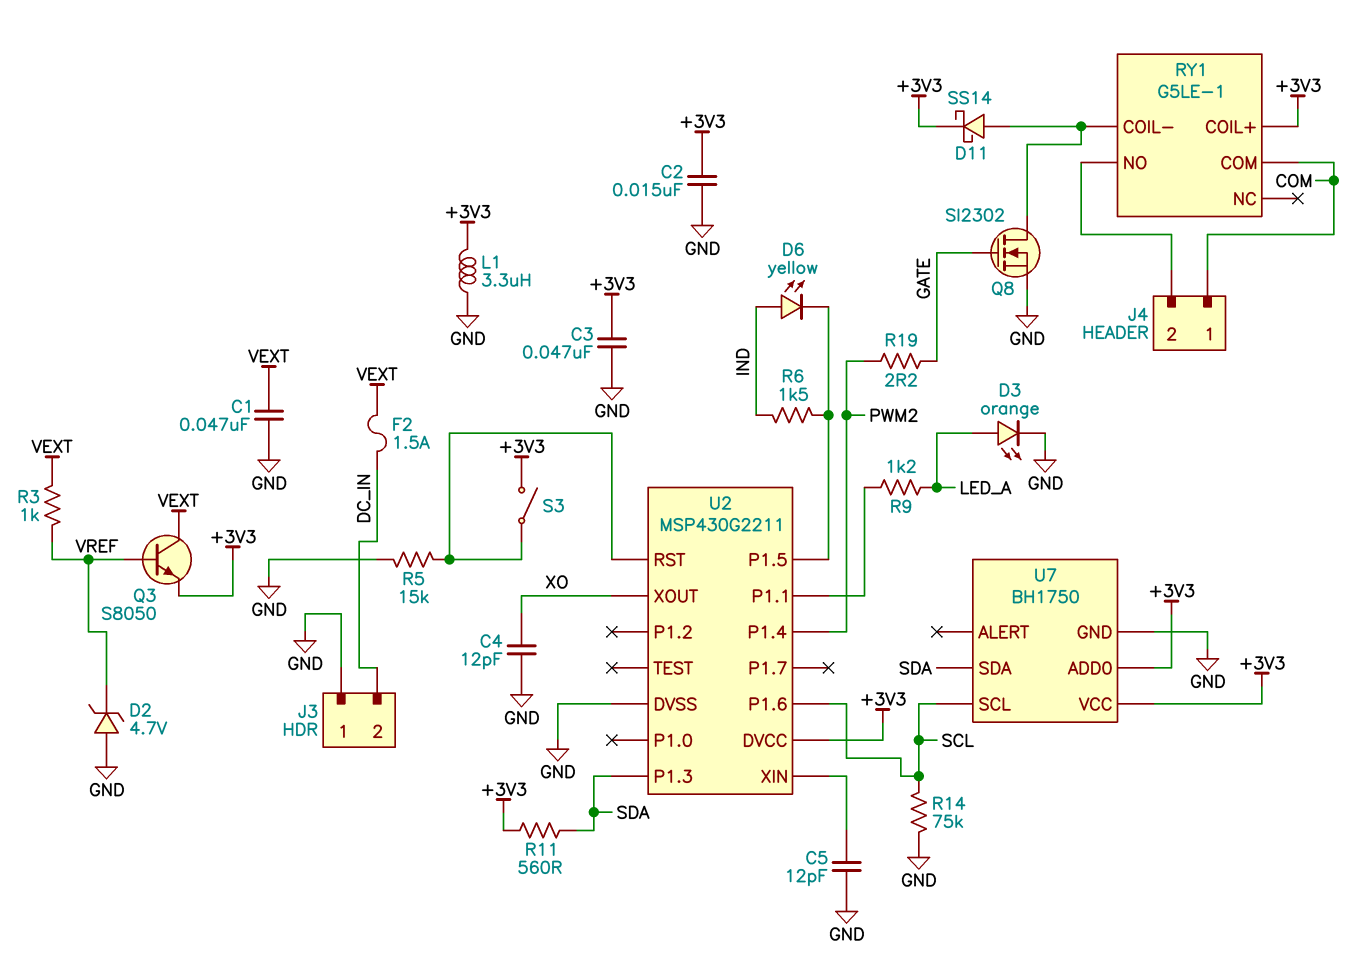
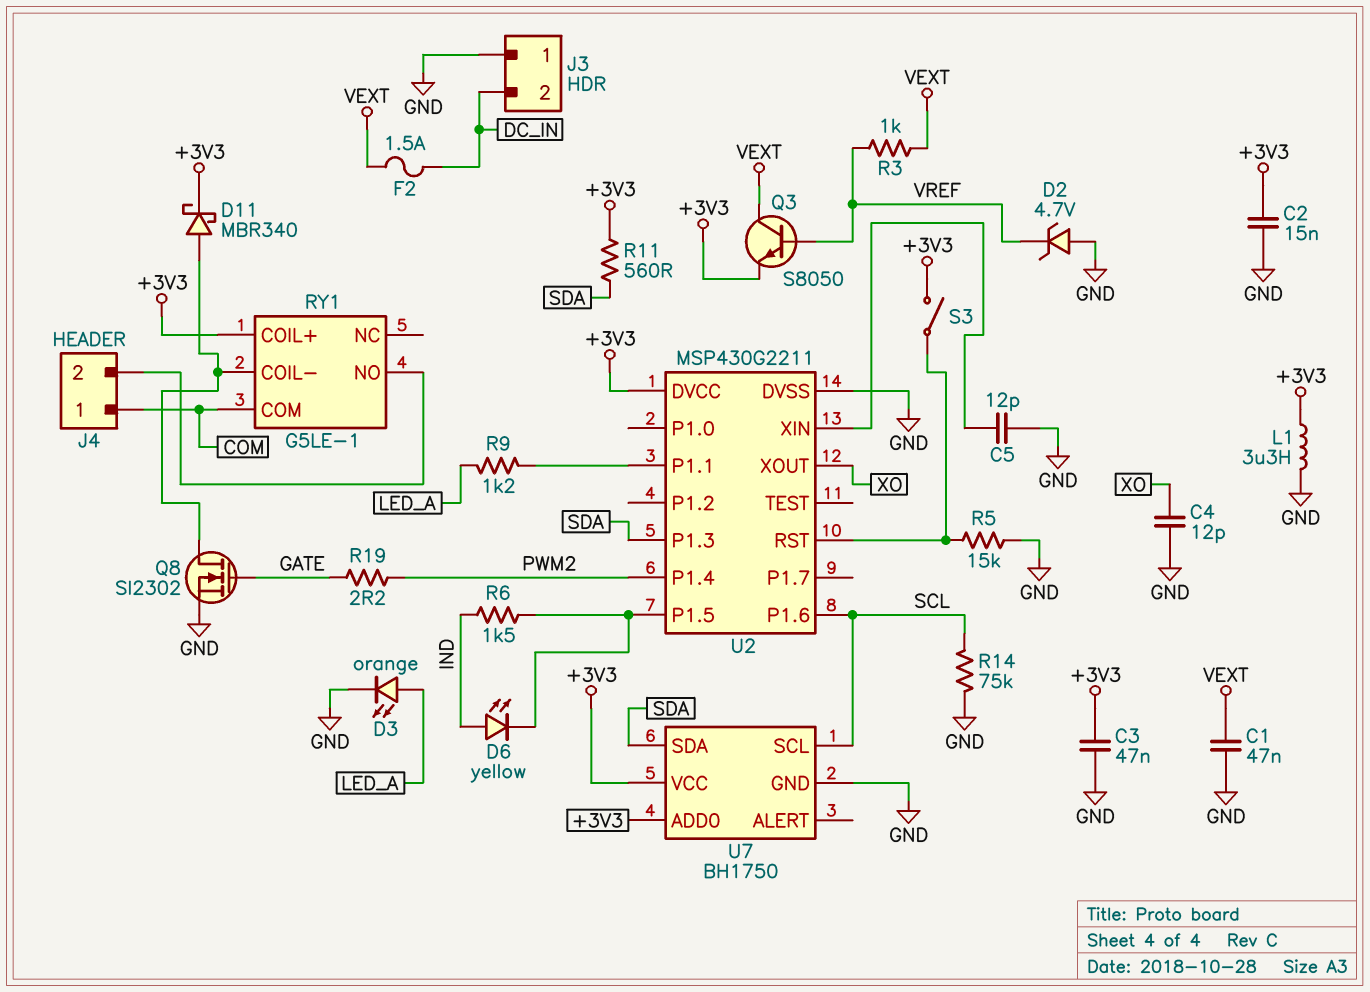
D11: schottky SS14 (A RY1/COIL-, K +3V3) -> schottky MBR340 (A RY1/COIL-, K +3V3)

